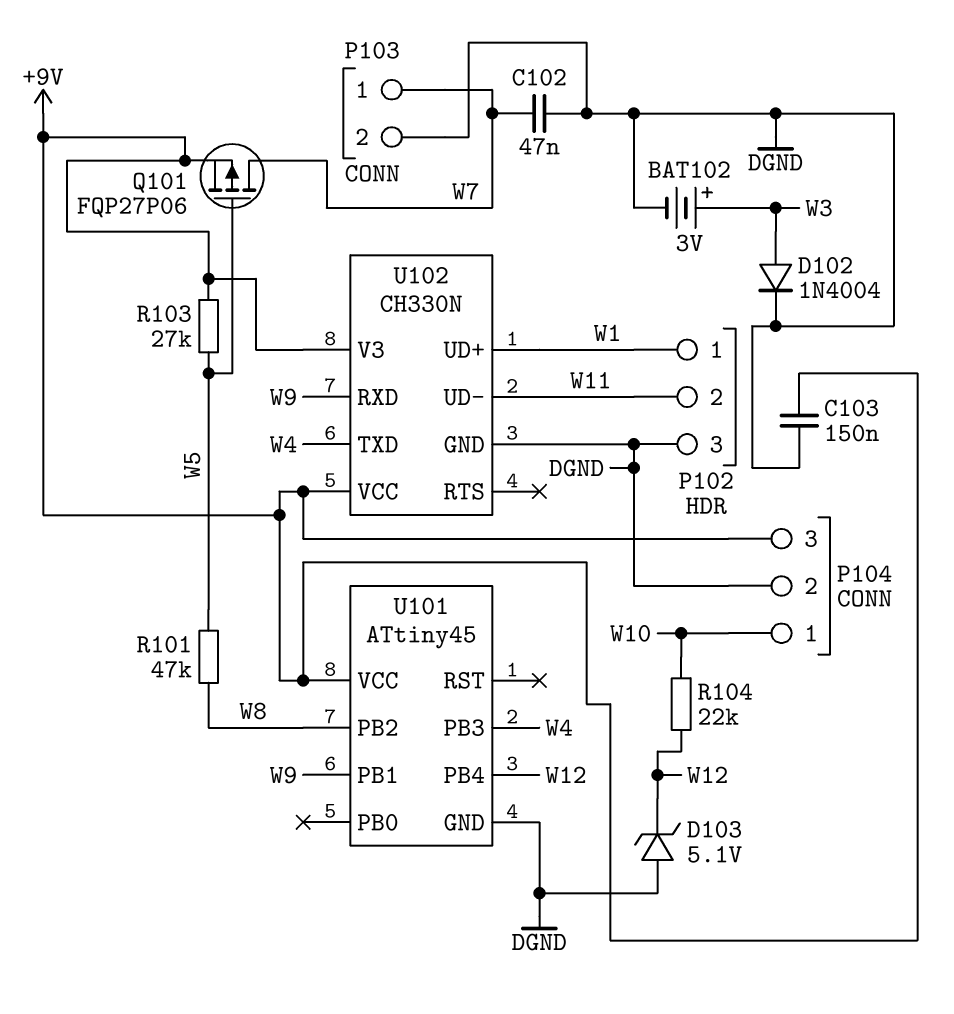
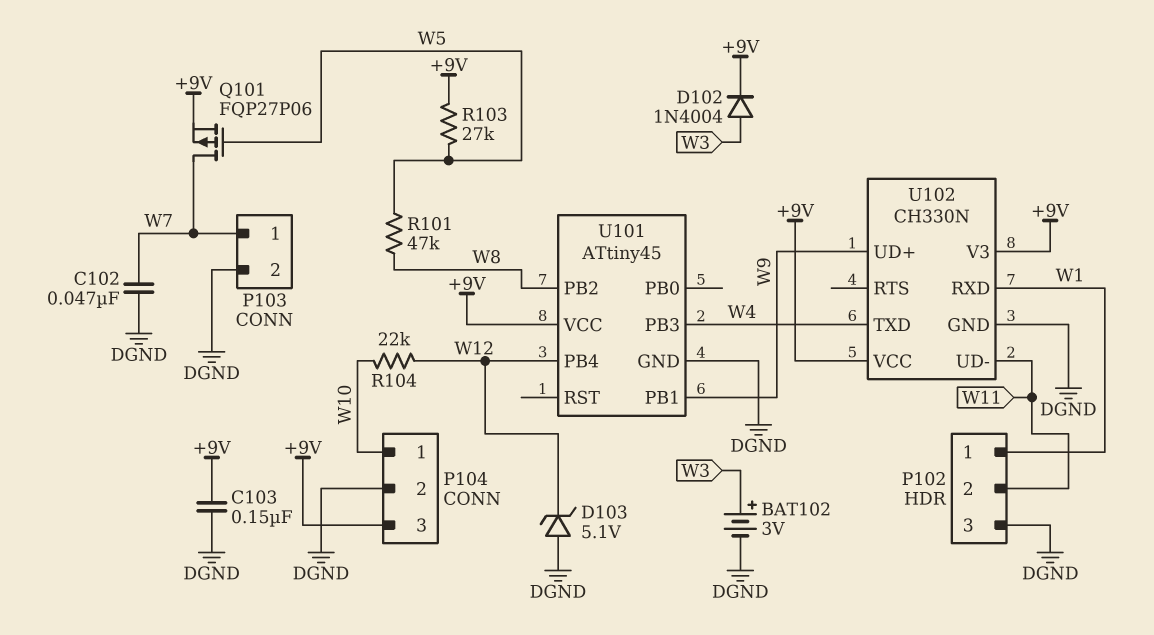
D102: diode 1N4004 (A W3, K DGND) -> diode 1N4004 (A W3, K +9V)
U102 pin RXD: W9 -> W1
U102 pin UD+: W1 -> W9

